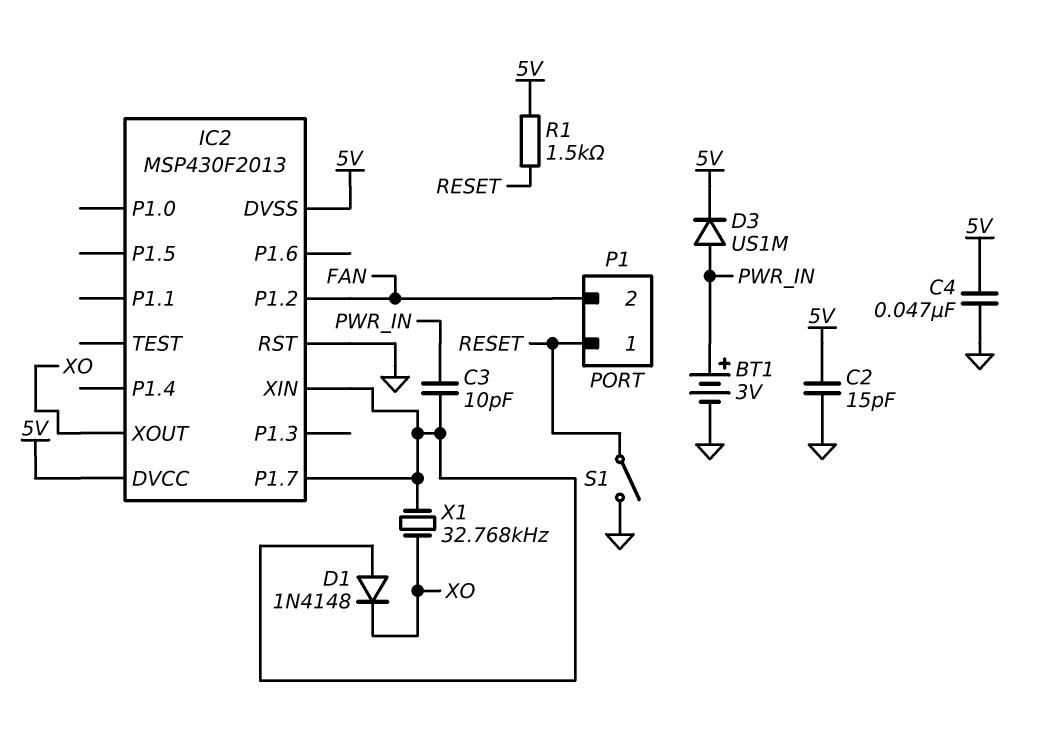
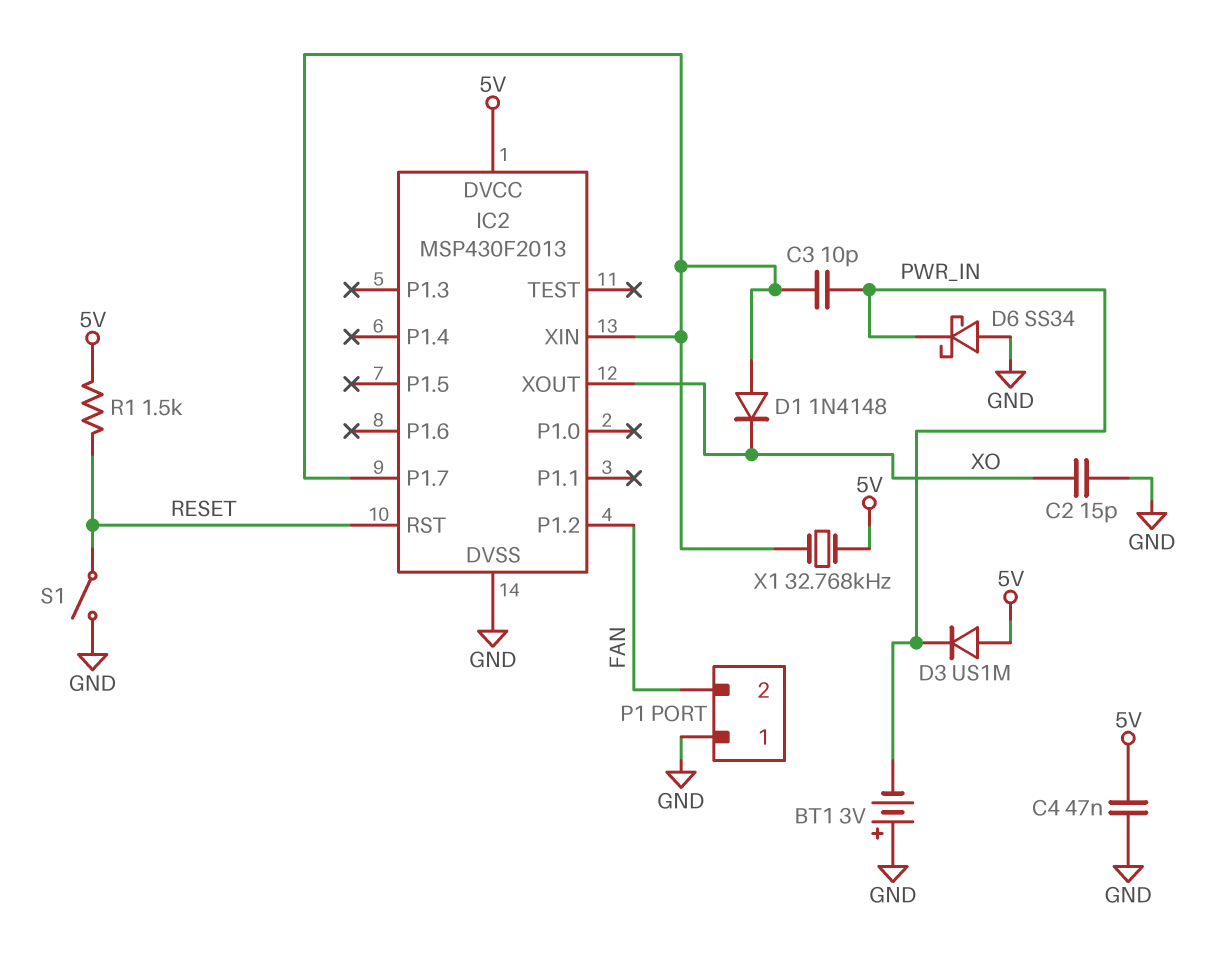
BT1: 3V (plus PWR_IN, minus GND) -> 3V (plus GND, minus PWR_IN)
C2: 15pF (5V, GND) -> 15pF (GND, XO)
D3: diode US1M (A PWR_IN, K 5V) -> diode US1M (A 5V, K PWR_IN)
D6: none -> schottky SS34 (A GND, K PWR_IN)
IC2 pin DVSS: 5V -> GND
IC2 pin RST: GND -> RESET
P1 pin 1: RESET -> GND
X1: 32.768kHz (IC2/P1.7, XO) -> 32.768kHz (5V, IC2/P1.7)

